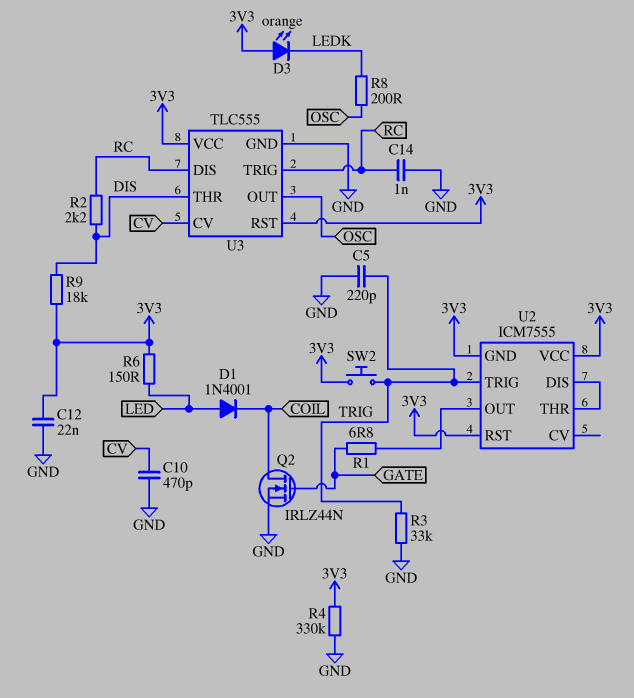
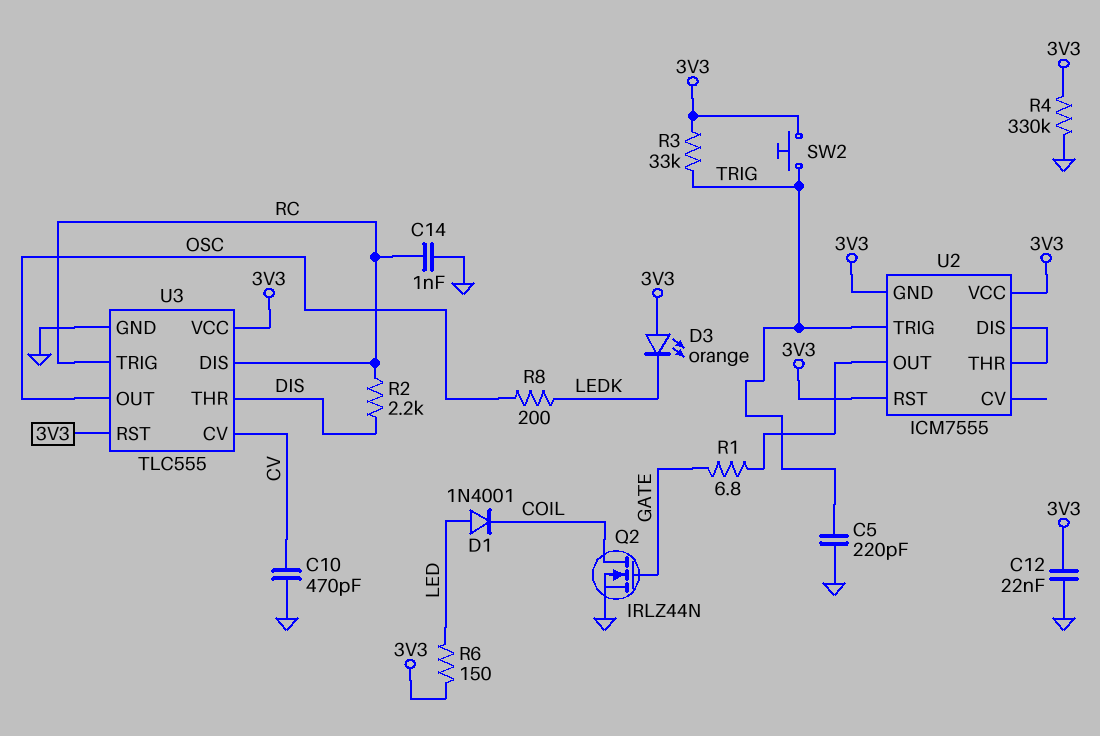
R3: 33k (GND, TRIG) -> 33k (3V3, TRIG)
R9: 18k (3V3, DIS) -> none

